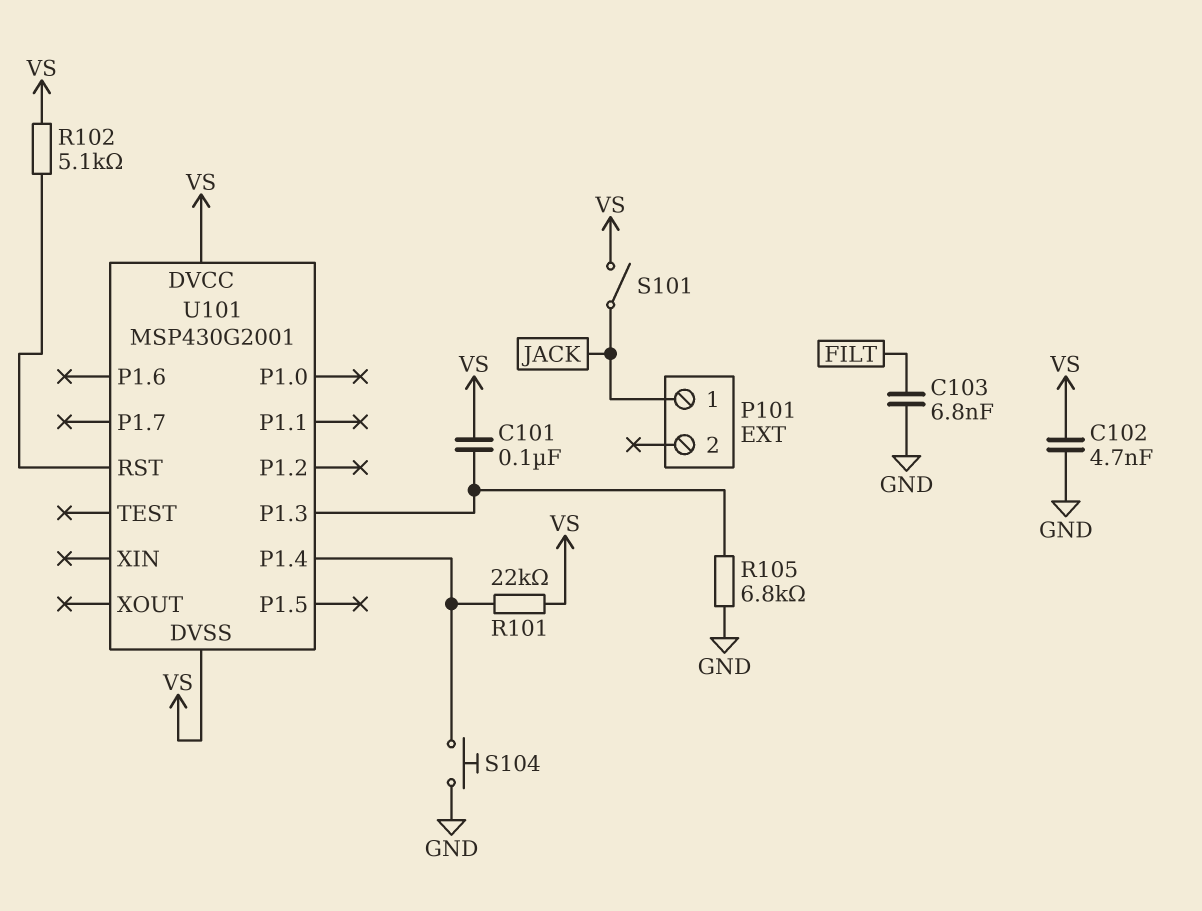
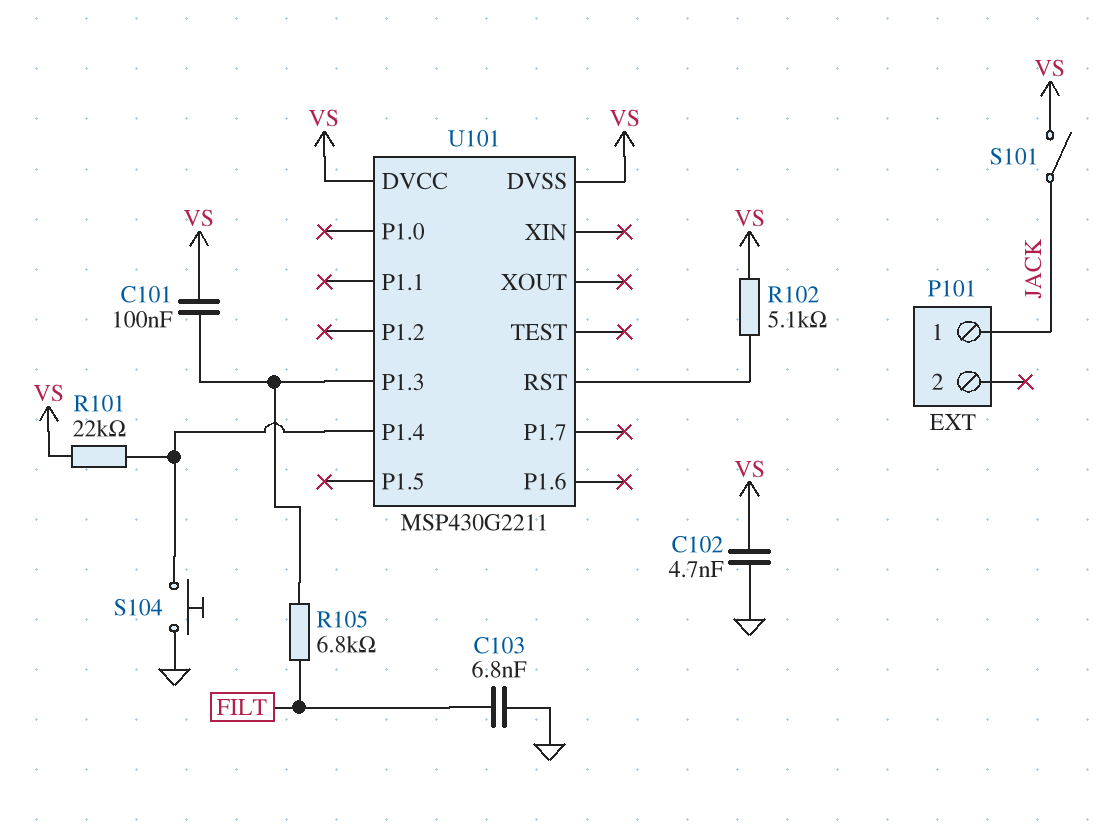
R105: 6.8k (GND, U101/P1.3) -> 6.8k (FILT, U101/P1.3)
U101: MSP430G2001 -> MSP430G2211

